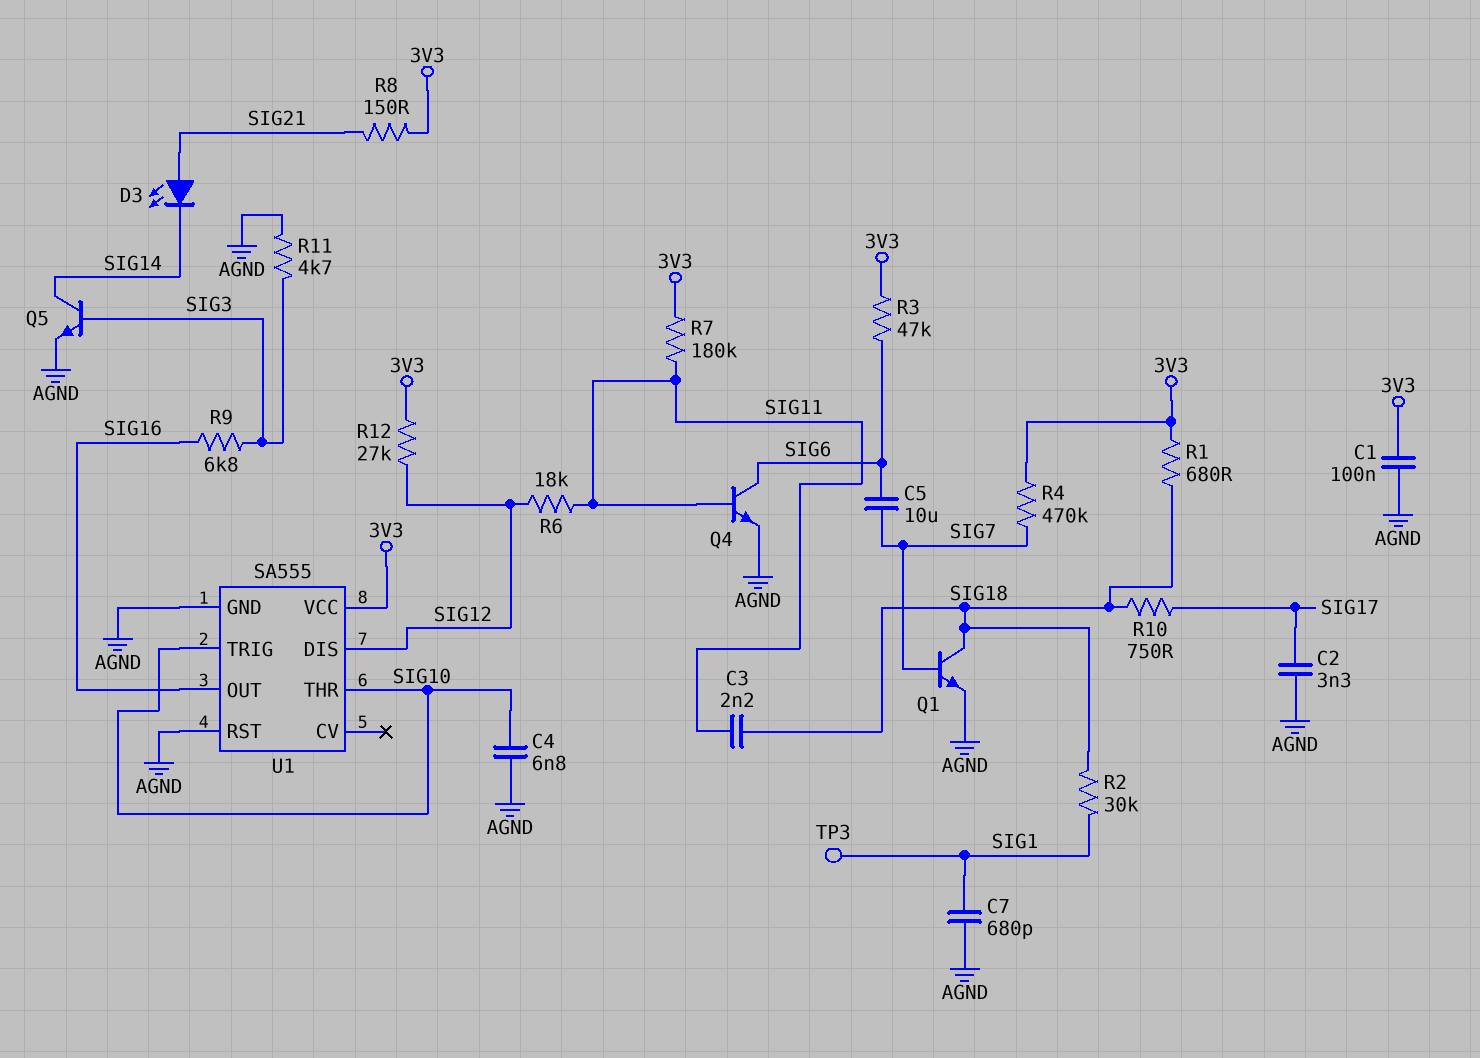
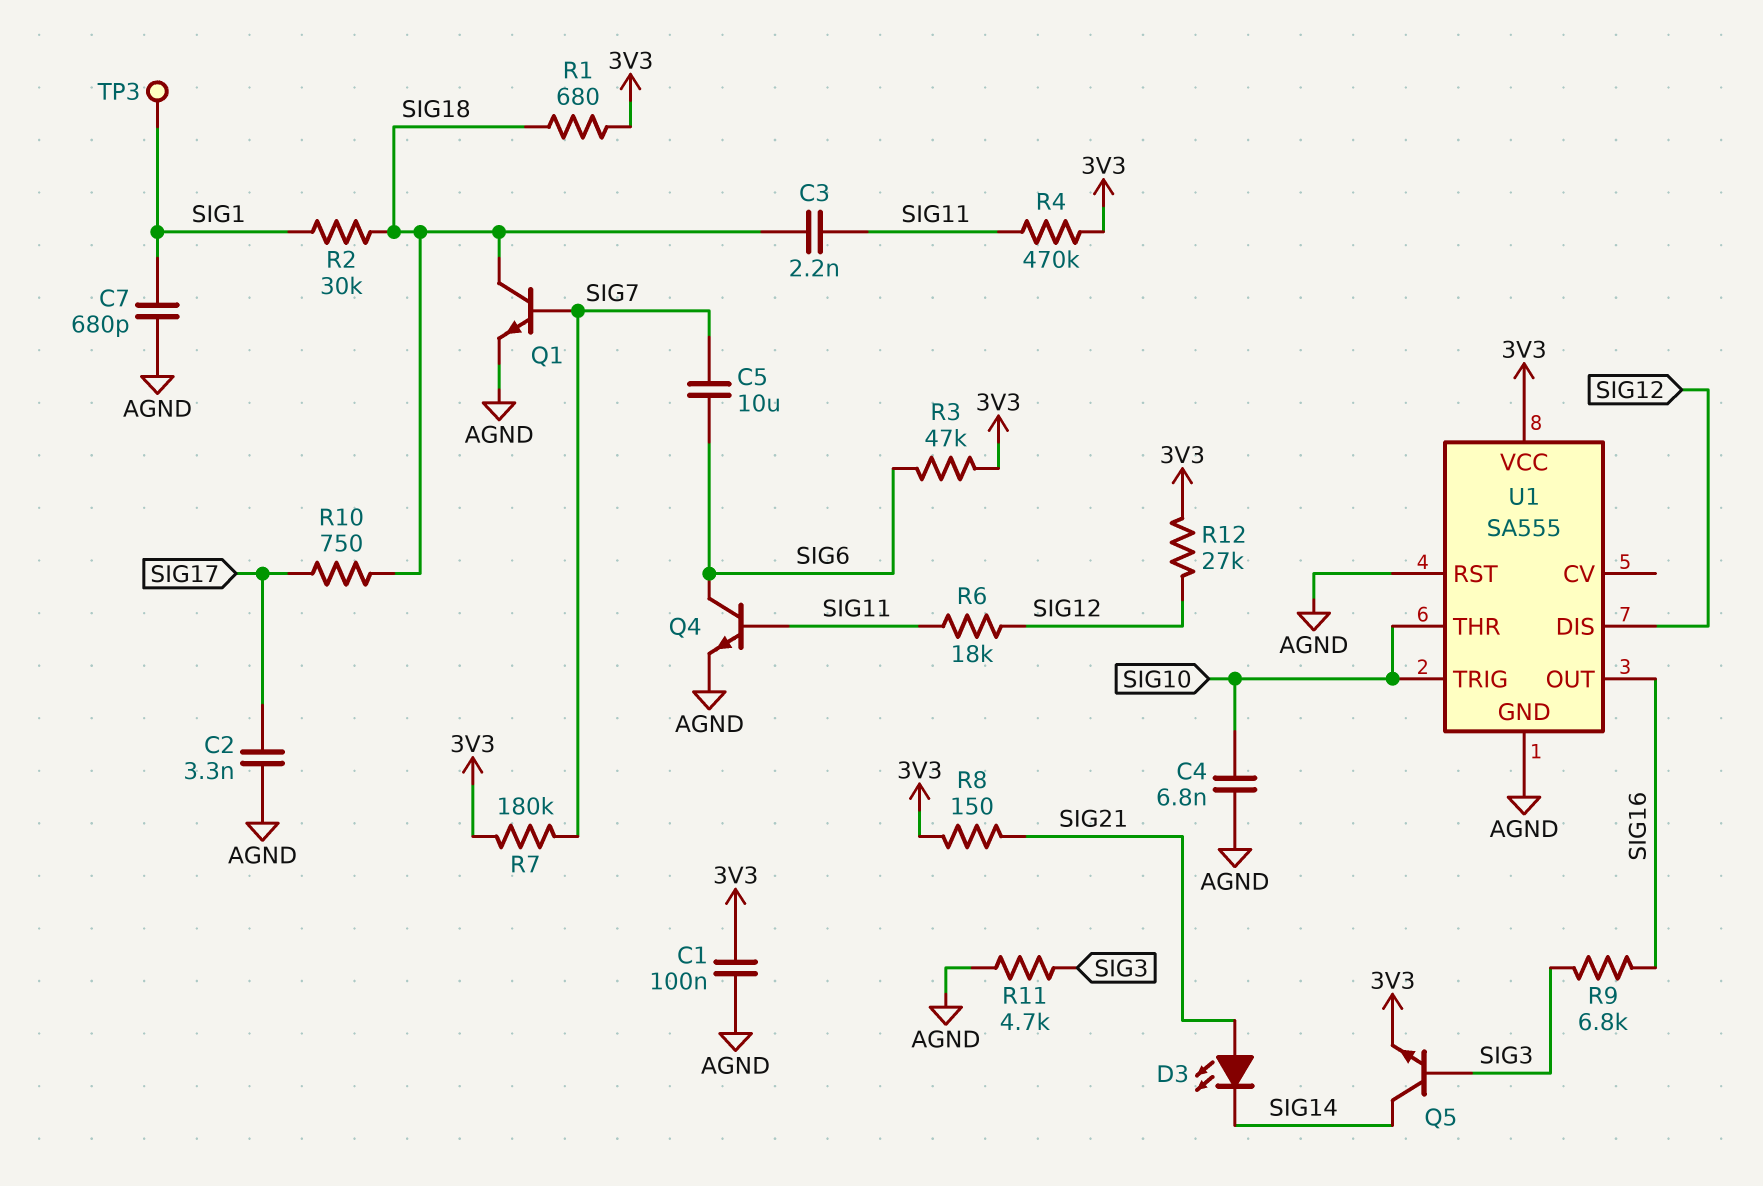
Q5: NPN (B SIG3, C SIG14, E AGND) -> NPN (B SIG3, C SIG14, E 3V3)
R4: 470k (3V3, SIG7) -> 470k (3V3, SIG11)
R7: 180k (3V3, SIG11) -> 180k (3V3, SIG7)

